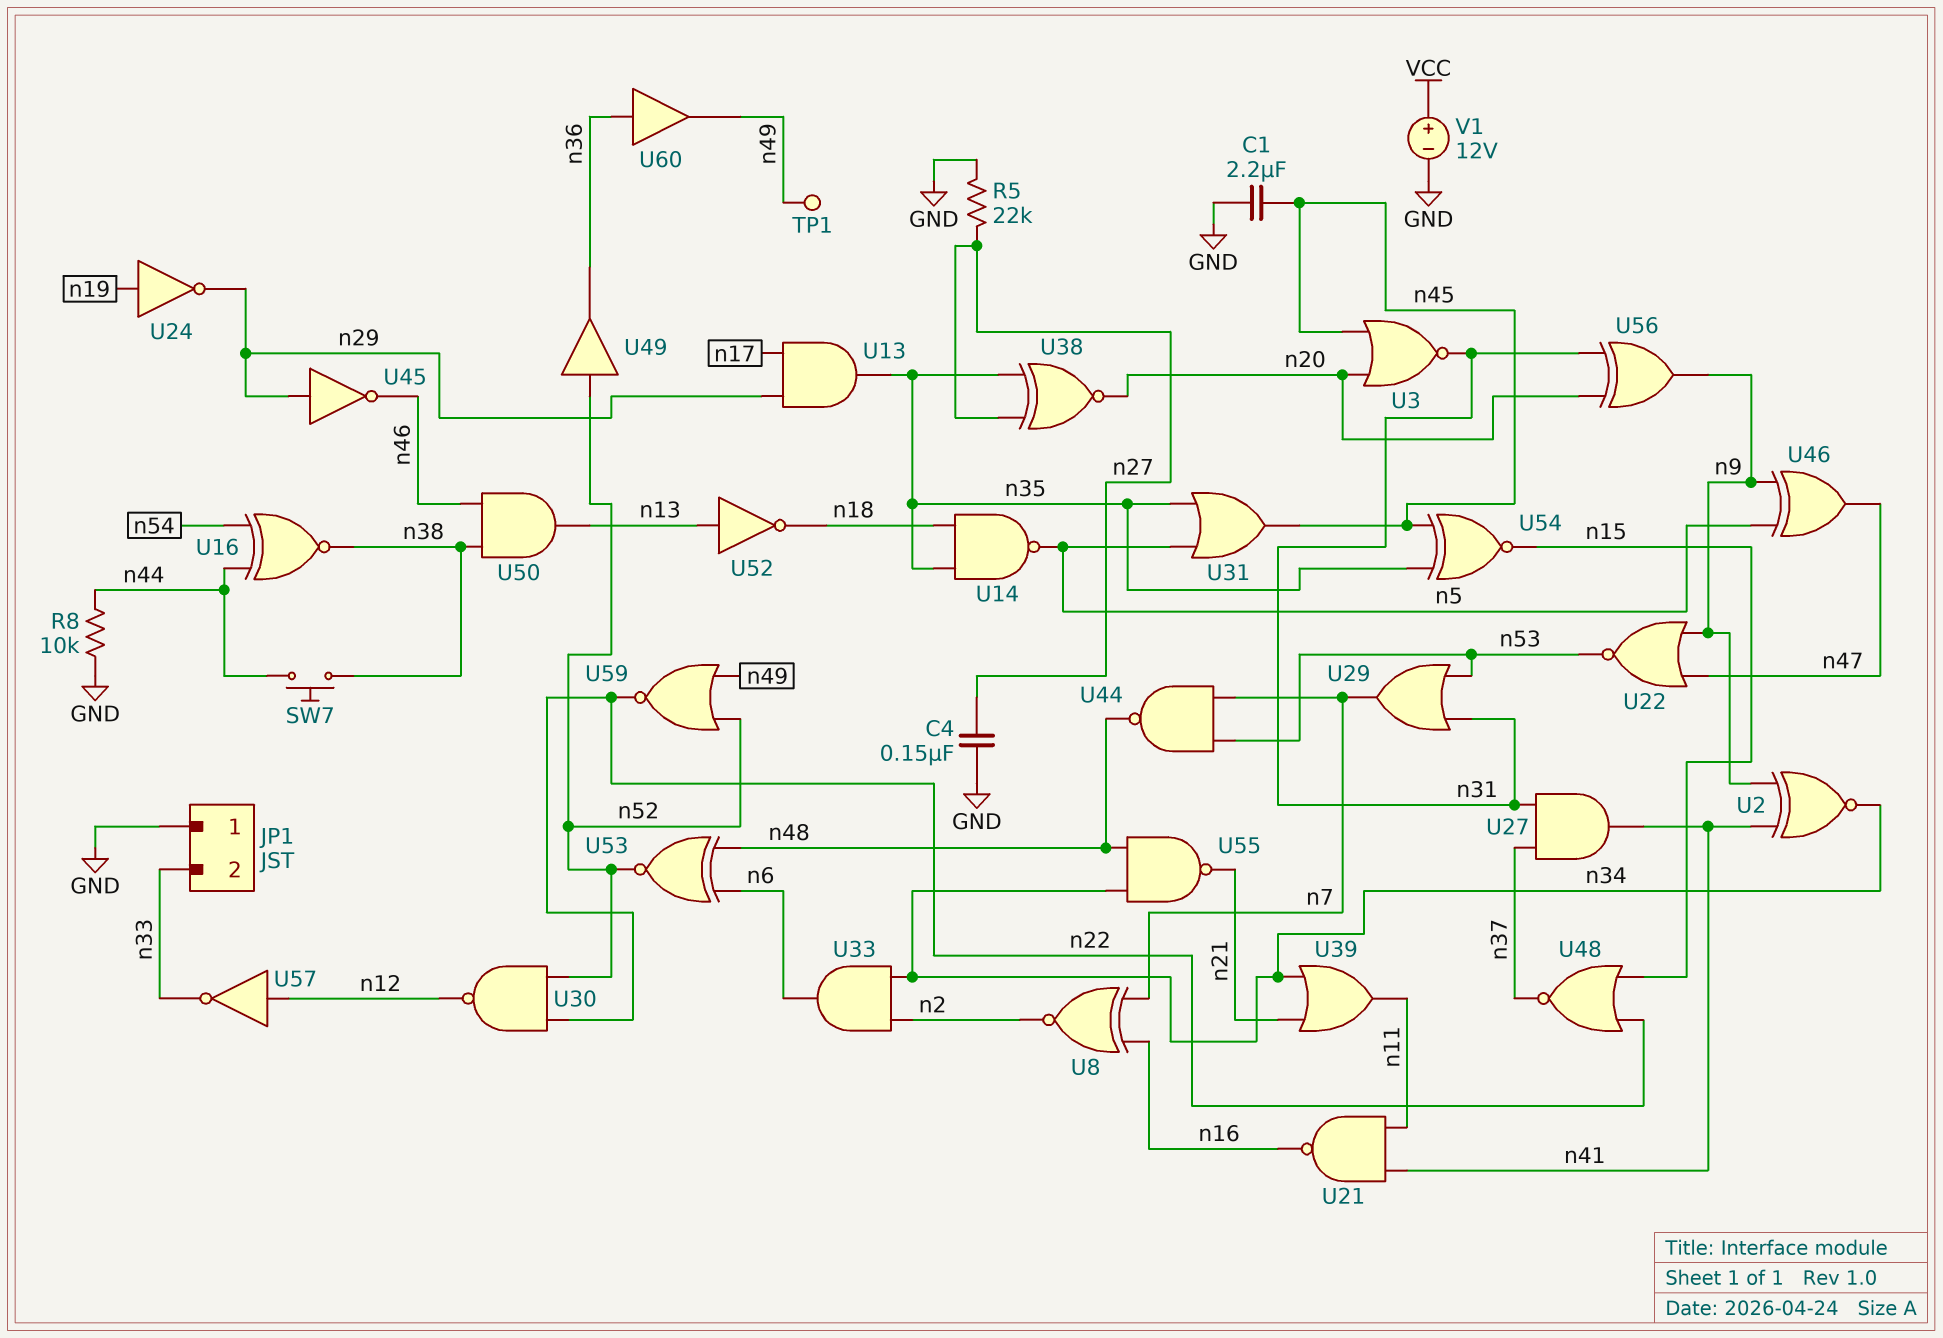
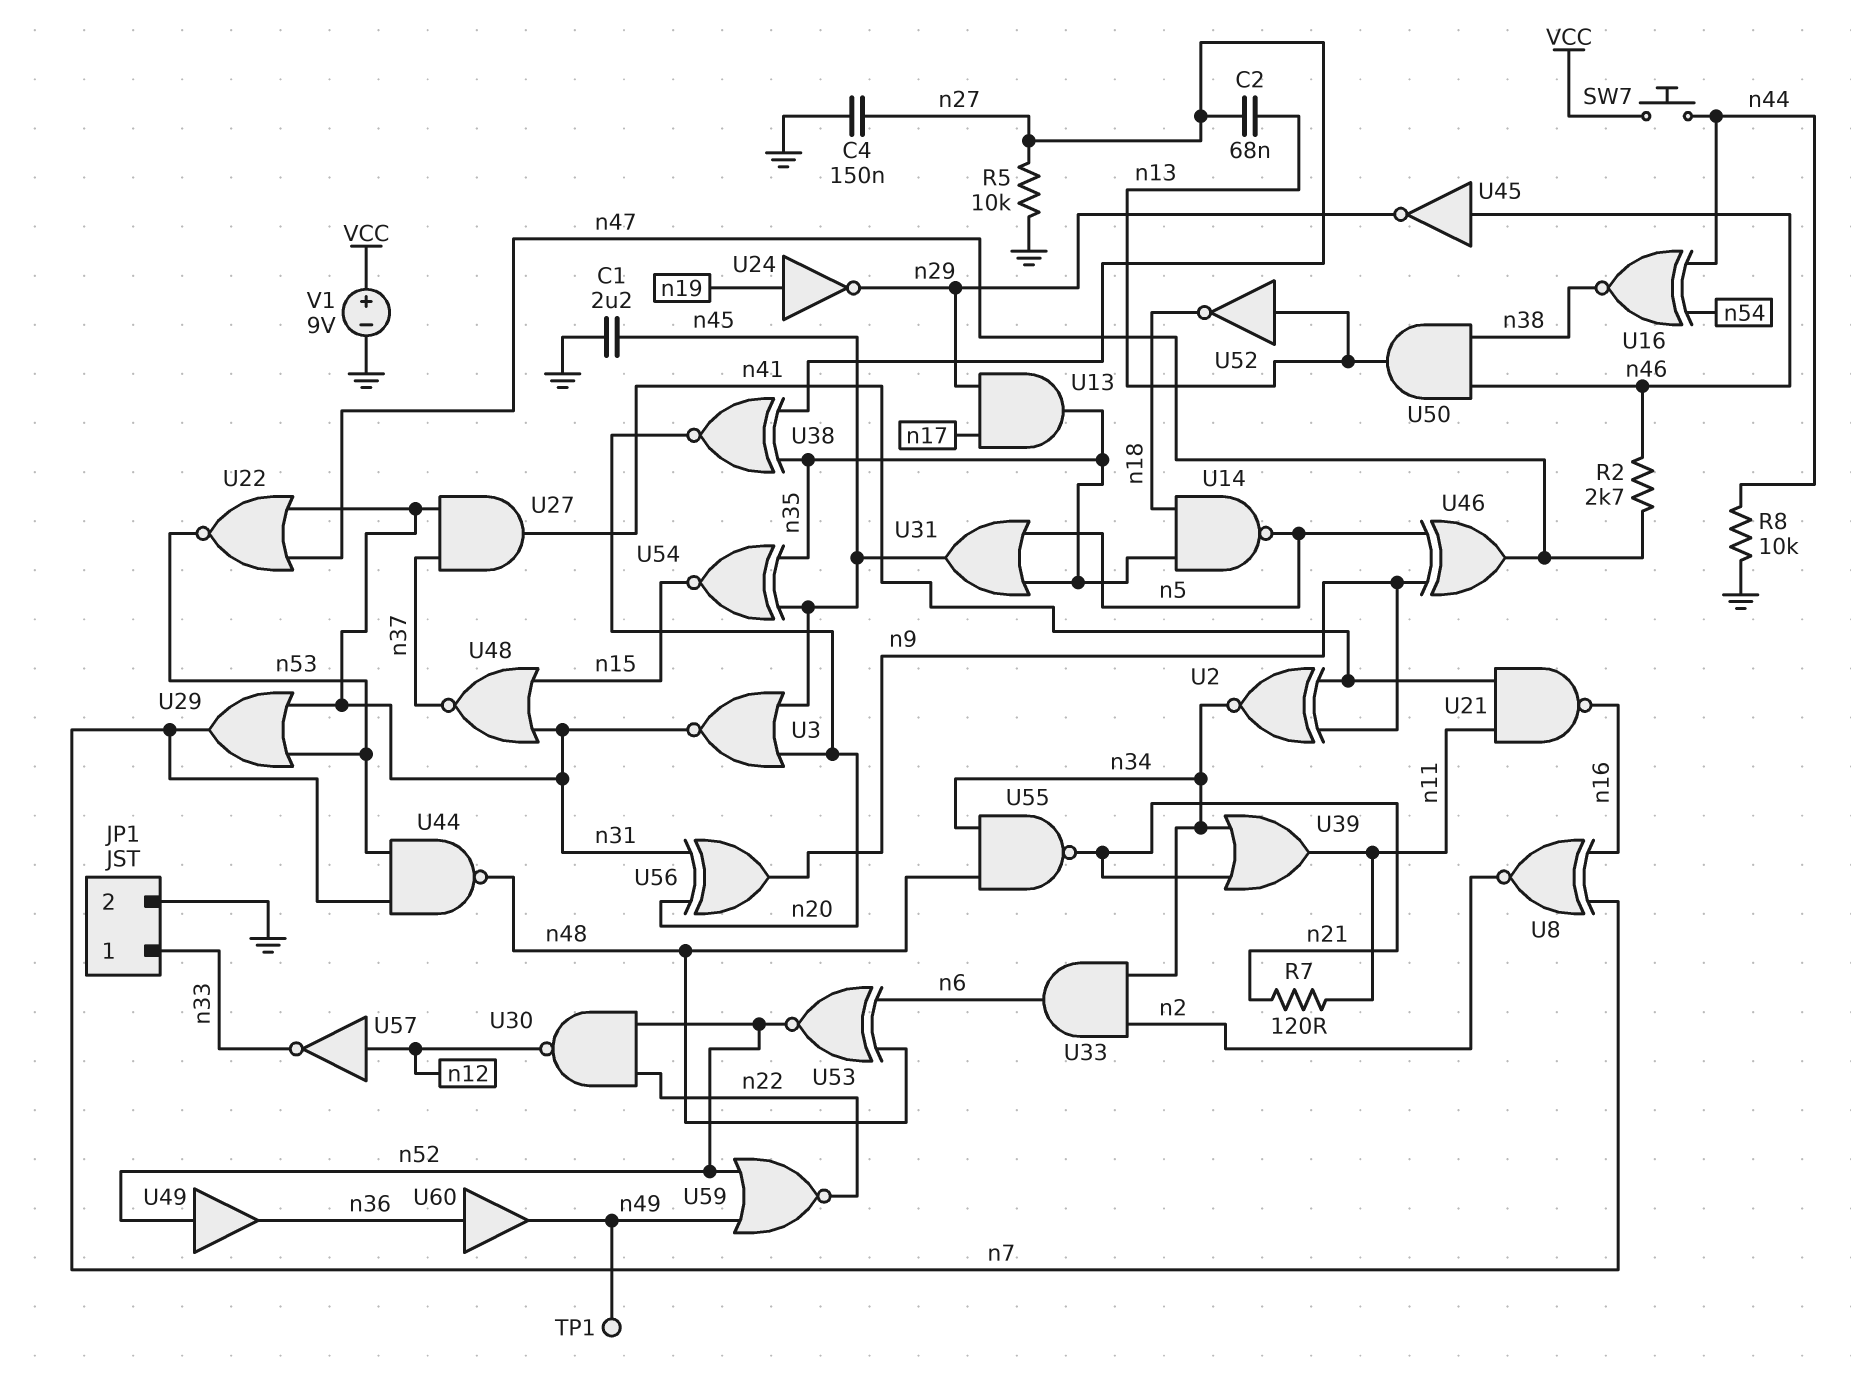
C2: none -> 68nF (n13, n27)
JP1 pin 1: GND -> n33
JP1 pin 2: n33 -> GND
R2: none -> 2.7k (n46, n47)
R5: 22k (GND, n27) -> 10k (GND, n27)
R7: none -> 120 (n11, n21)
SW7: button (n38, n44) -> button (VCC, n44)
U22: NOR (in n9, in n47, out n53) -> NOR (in n31, in n47, out n53)
U45: NOT (in n29, out n46) -> NOT (in n46, out n29)
U48: NOR (in n15, in n22, out n37) -> NOR (in n15, in n31, out n37)
V1: 12V (plus VCC, minus GND) -> 9V (plus VCC, minus GND)

